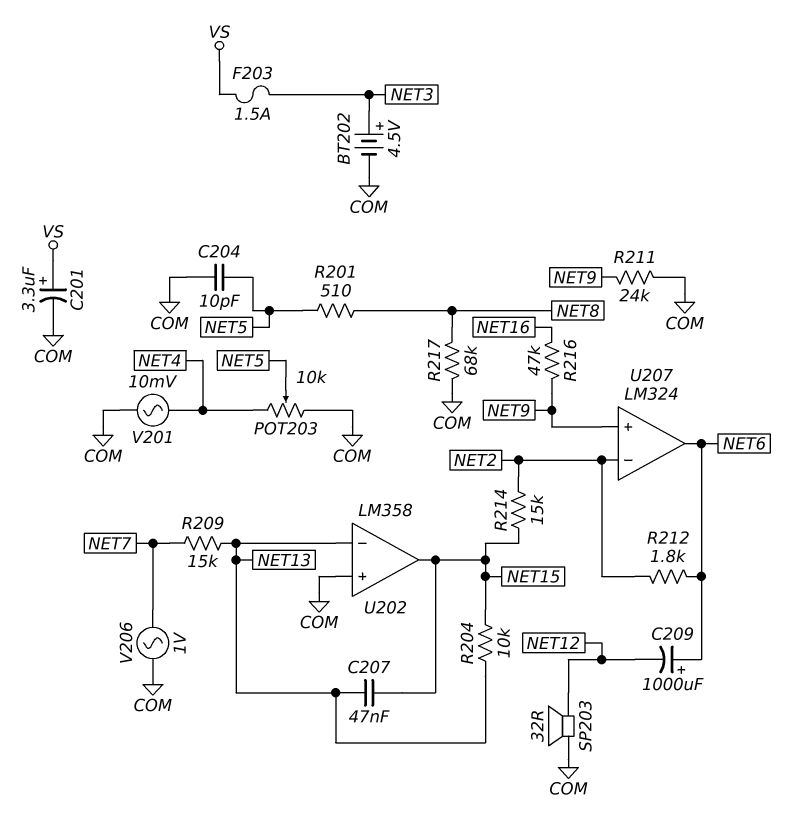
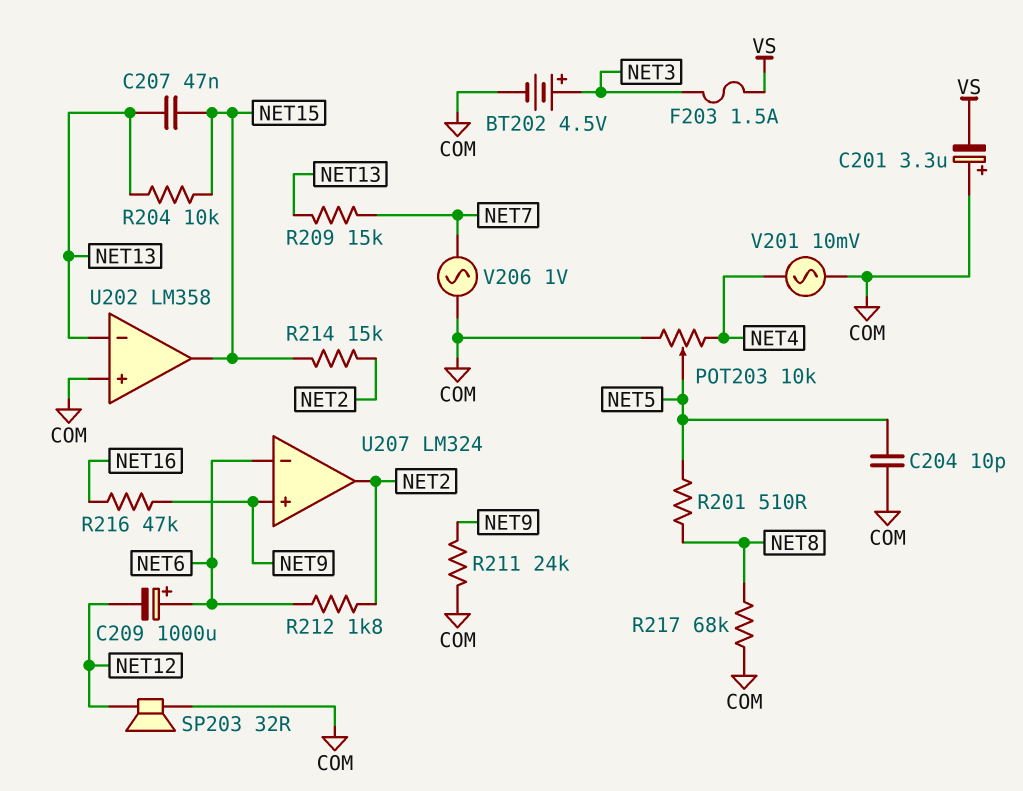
C201: 3.3uF (plus VS, minus COM) -> 3.3uF (plus COM, minus VS)
U207 pin in-: NET2 -> NET6
U207 pin out: NET6 -> NET2

